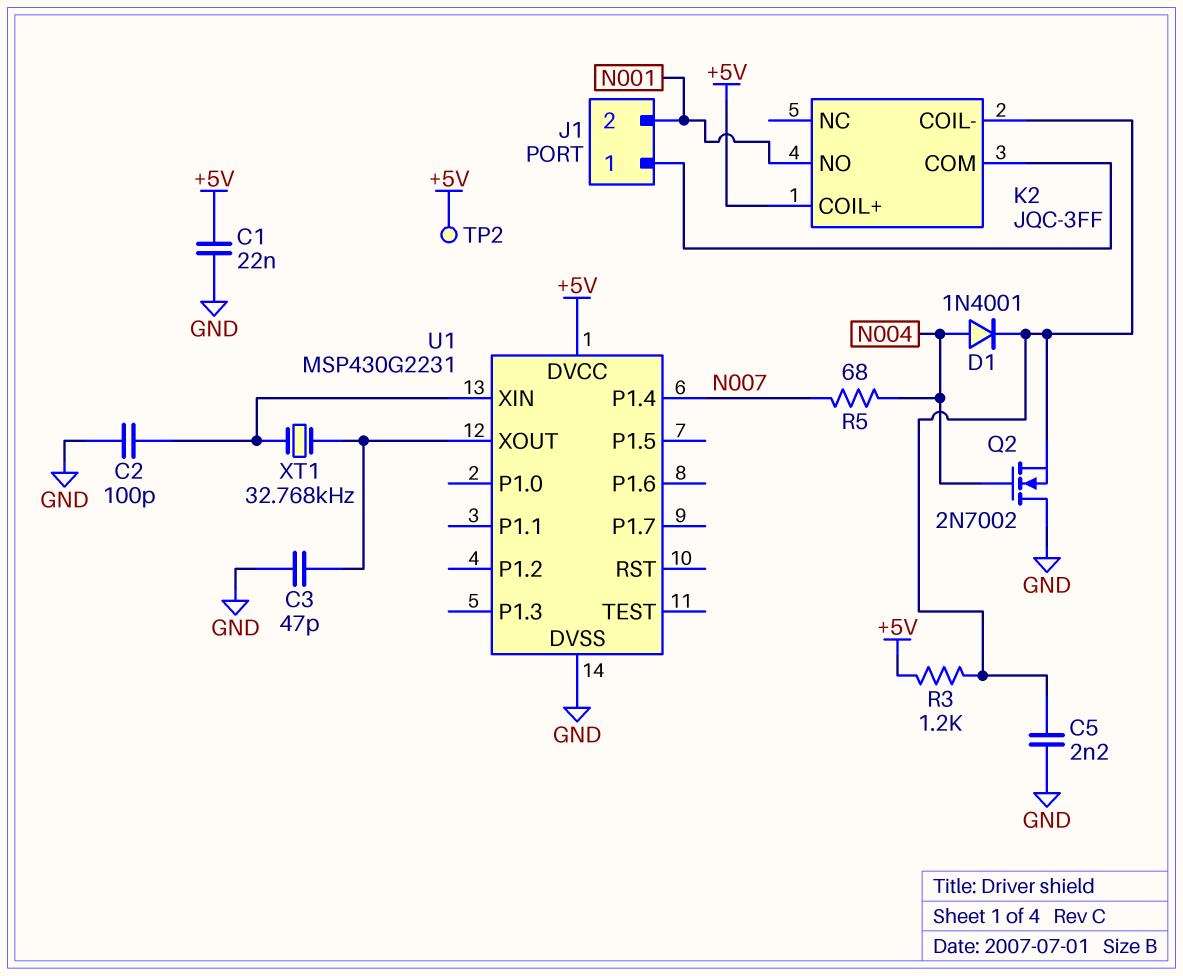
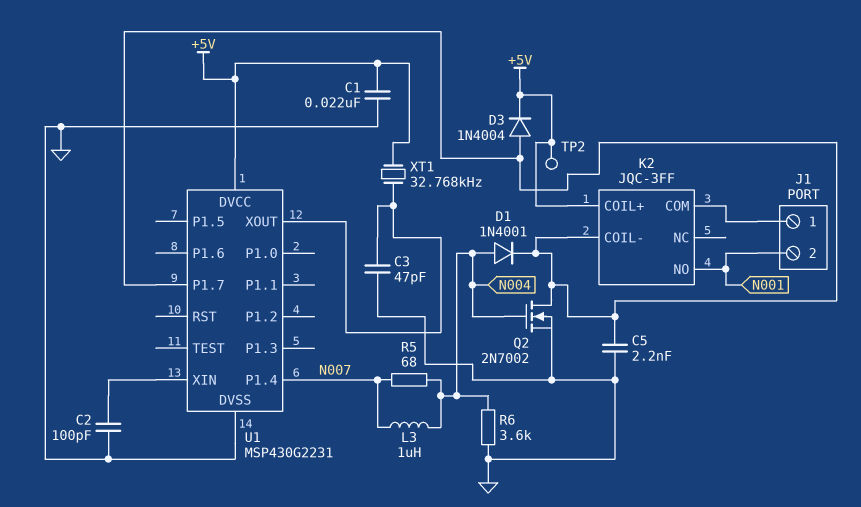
D3: none -> diode 1N4004 (A K2/COIL-, K +5V)
L3: none -> 1uH (N004, N007)
Q2: NMOS 2N7002 (G N004, D GND, S K2/COIL-) -> NMOS 2N7002 (G N004, D K2/COIL-, S GND)
R3: 1.2k (+5V, K2/COIL-) -> none
R6: none -> 3.6k (GND, N004)
U1 pin P1.7: none -> K2/COIL-
XT1: 32.768kHz (U1/XIN, U1/XOUT) -> 32.768kHz (+5V, U1/XOUT)

